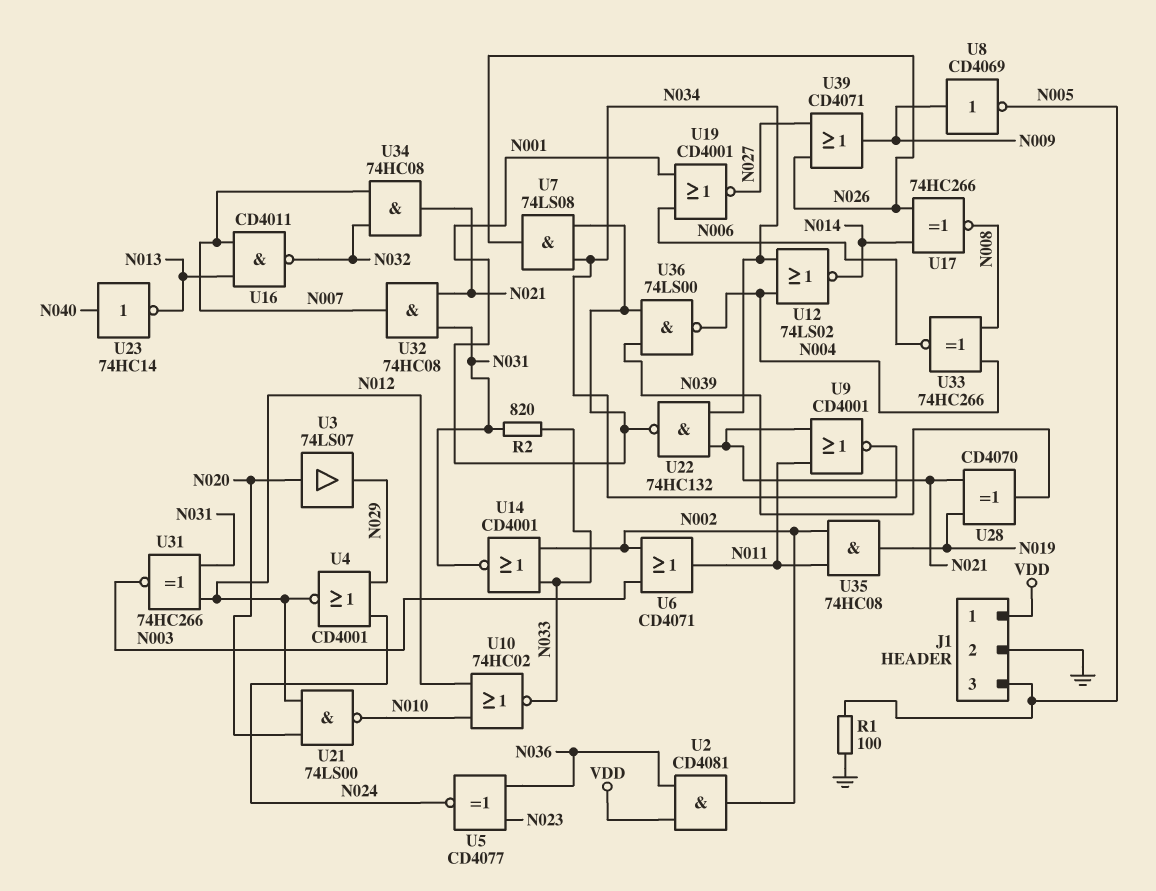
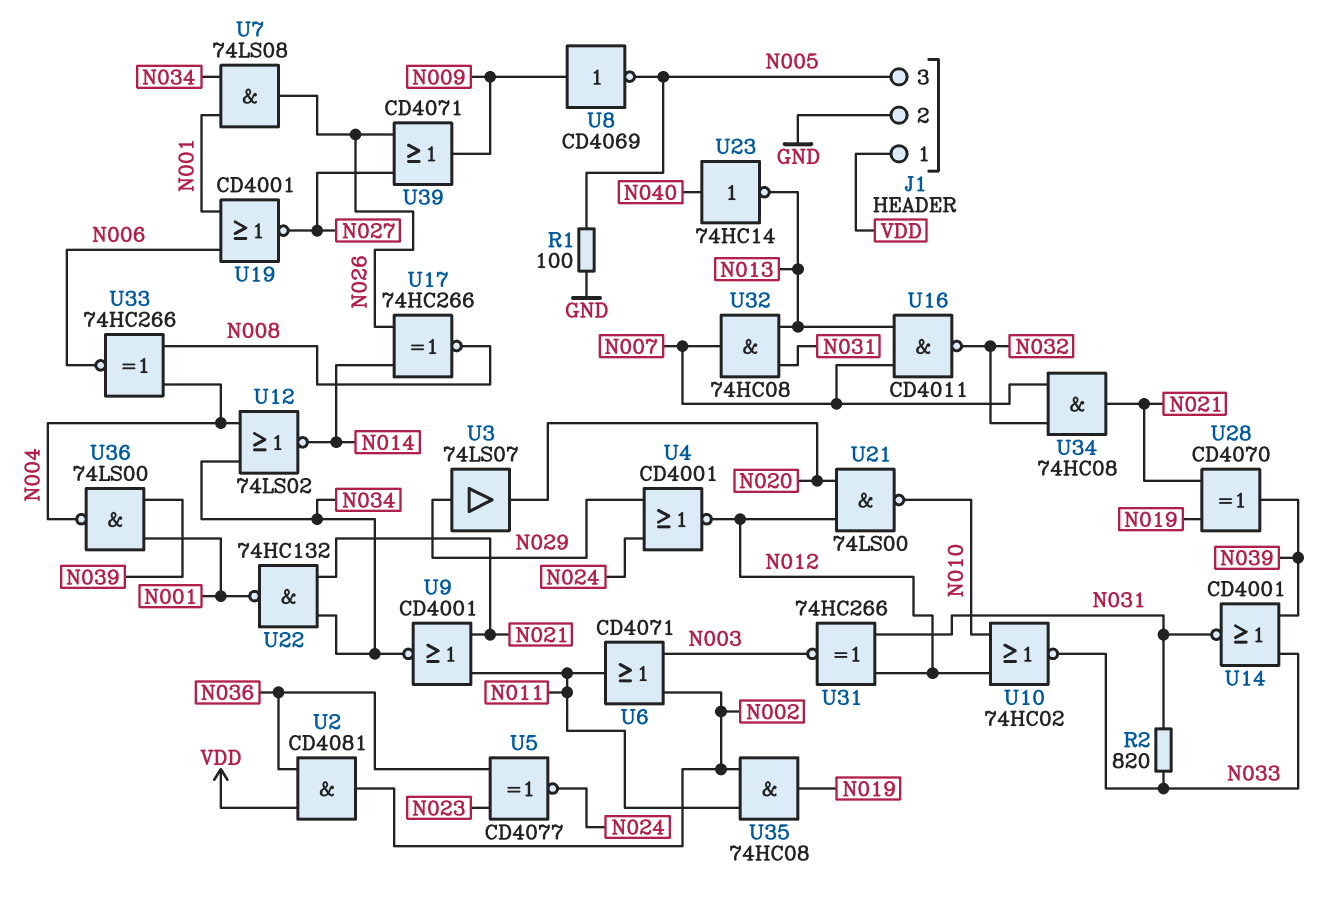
U3: buffer 74LS07 (in N020, out N029) -> buffer 74LS07 (in N029, out N020)
U14: NOR CD4001 (in N002, in N033, out N031) -> NOR CD4001 (in N033, in N039, out N031)
U32: AND 74HC08 (in N021, in N031, out N007) -> AND 74HC08 (in N013, in N031, out N007)

